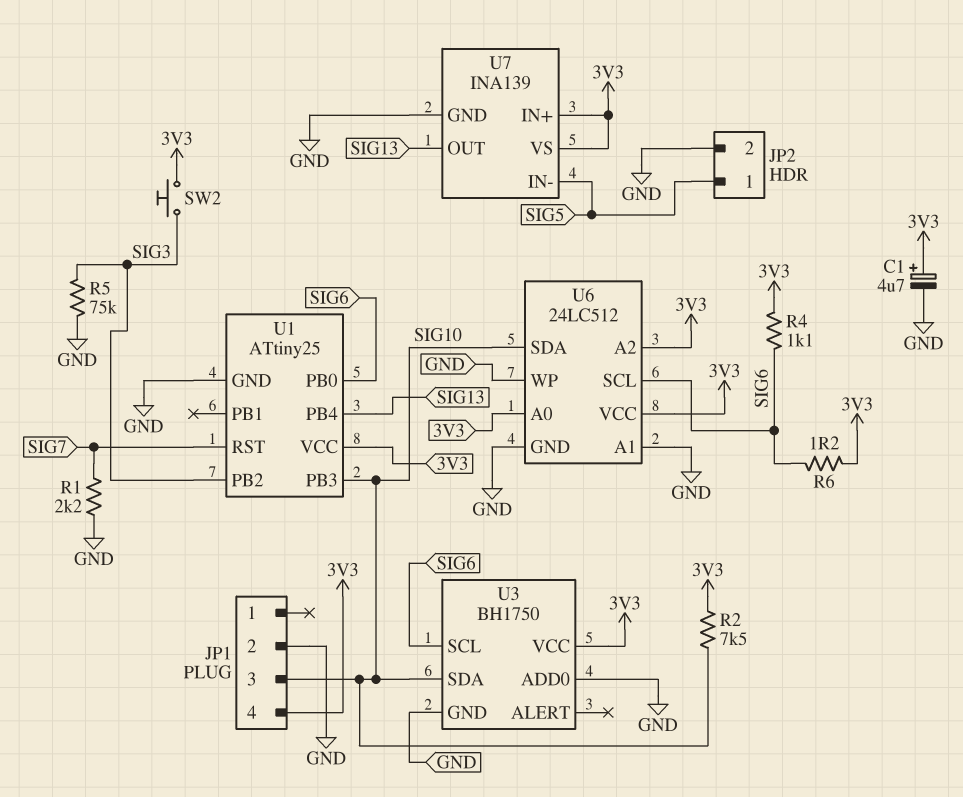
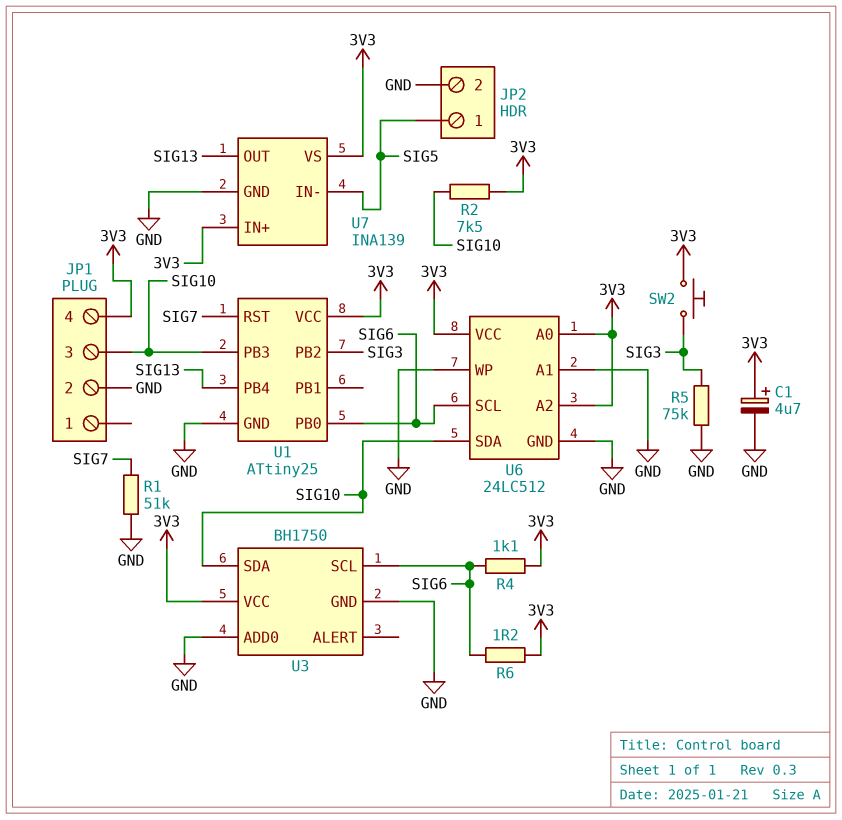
R1: 2.2k (GND, SIG7) -> 51k (GND, SIG7)

